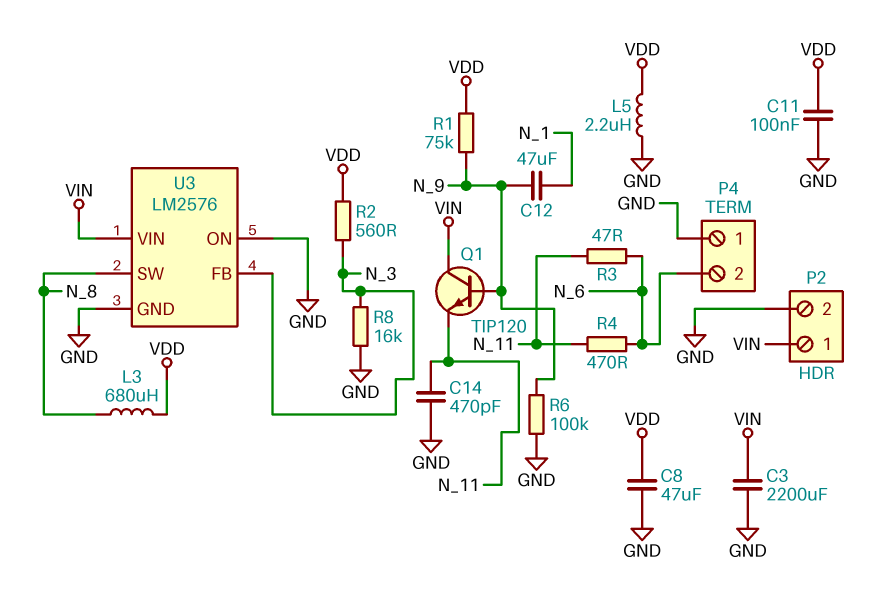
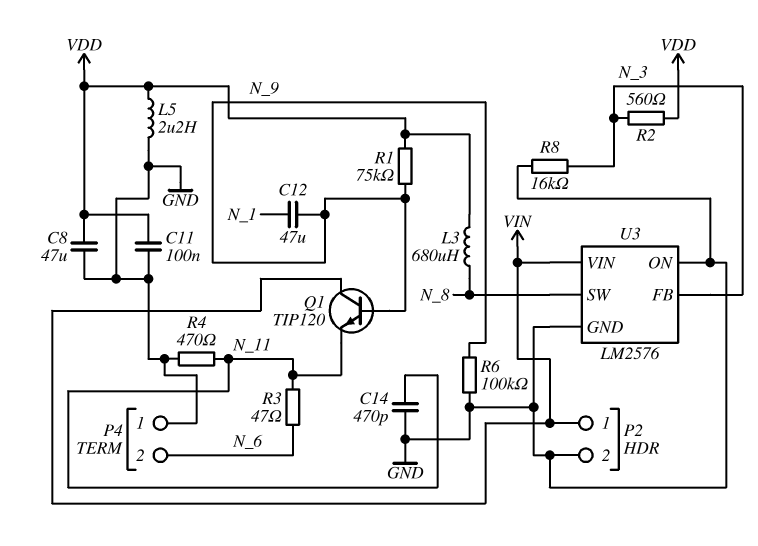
C3: 2200uF (GND, VIN) -> none
R4: 470 (N_6, N_11) -> 470 (GND, N_11)

